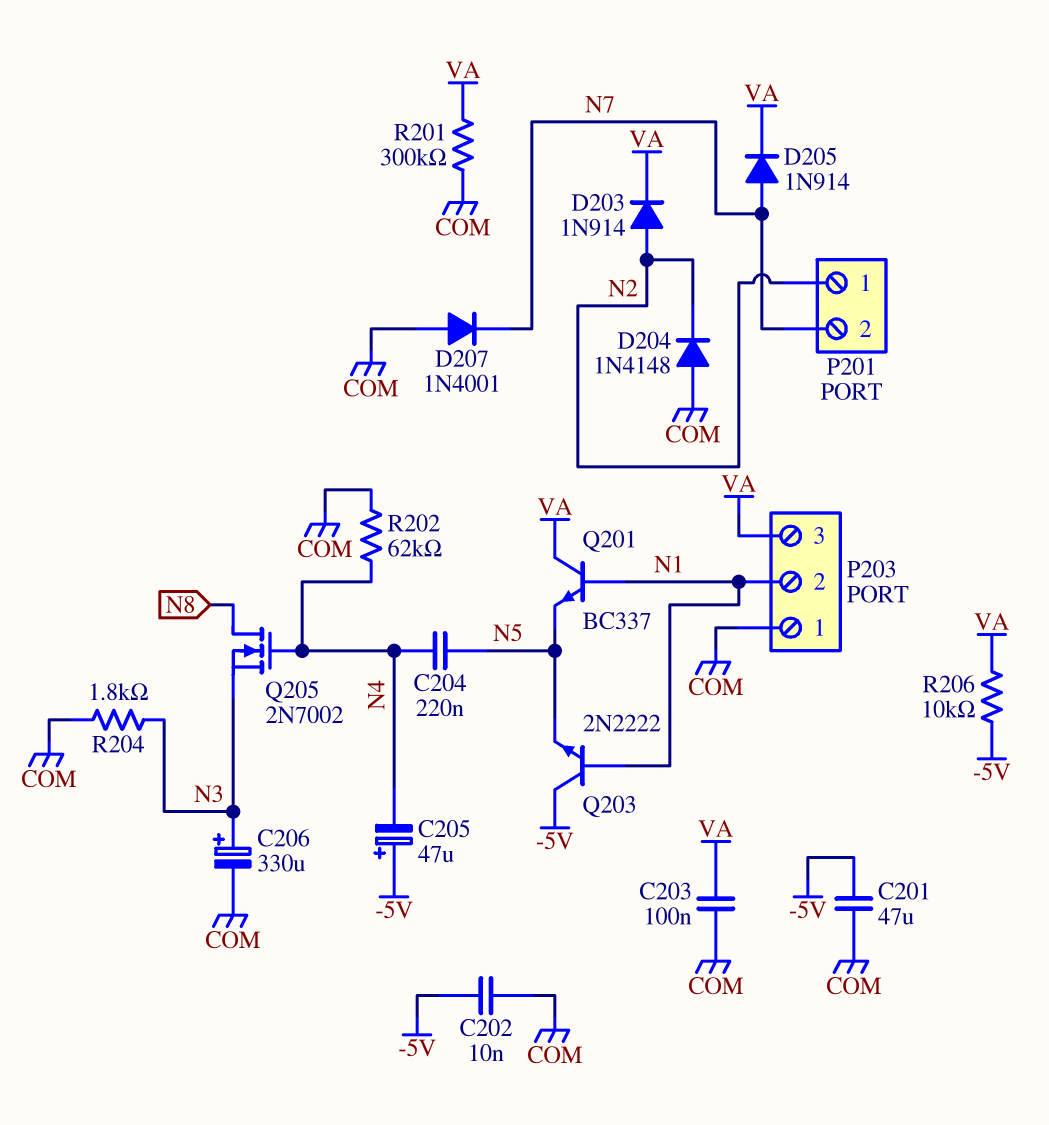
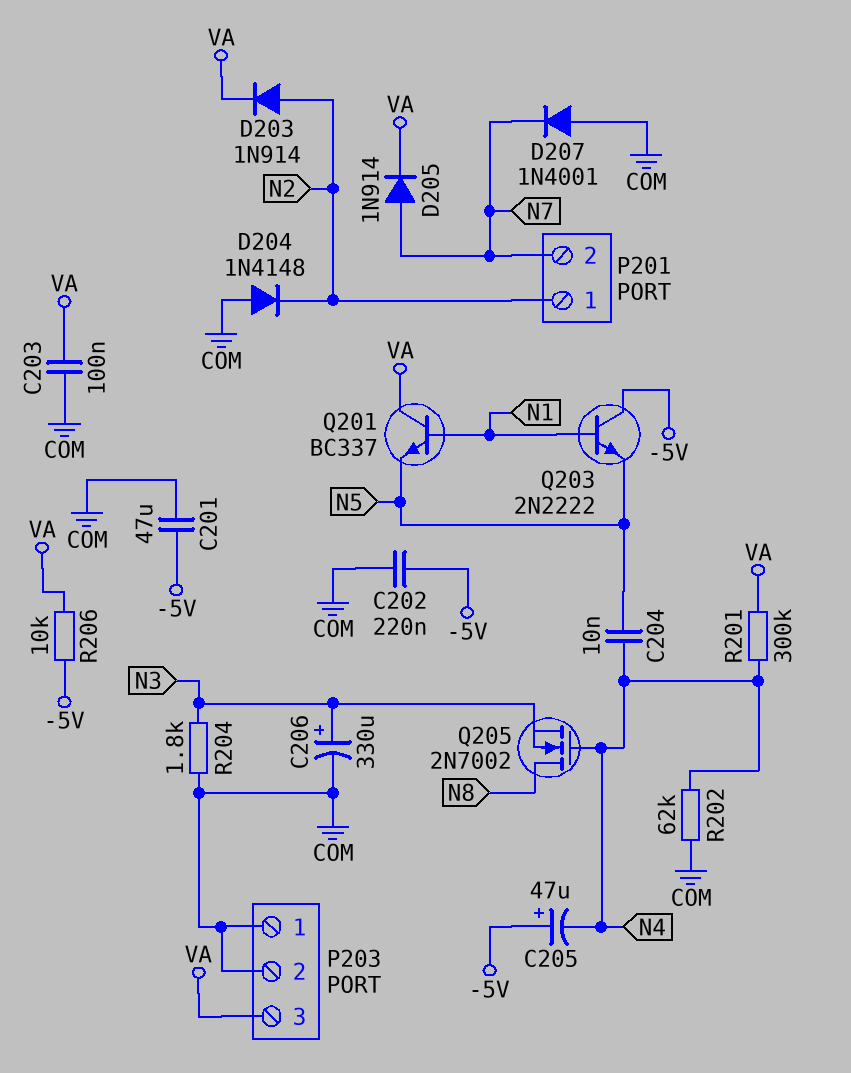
C202: 10nF (-5V, COM) -> 220nF (-5V, COM)
C204: 220nF (N4, N5) -> 10nF (N4, N5)
P203 pin 2: N1 -> COM
R201: 300k (COM, VA) -> 300k (N4, VA)

